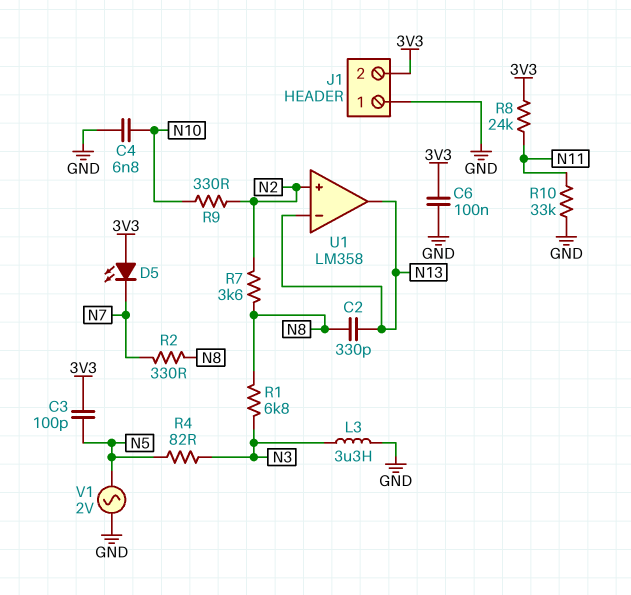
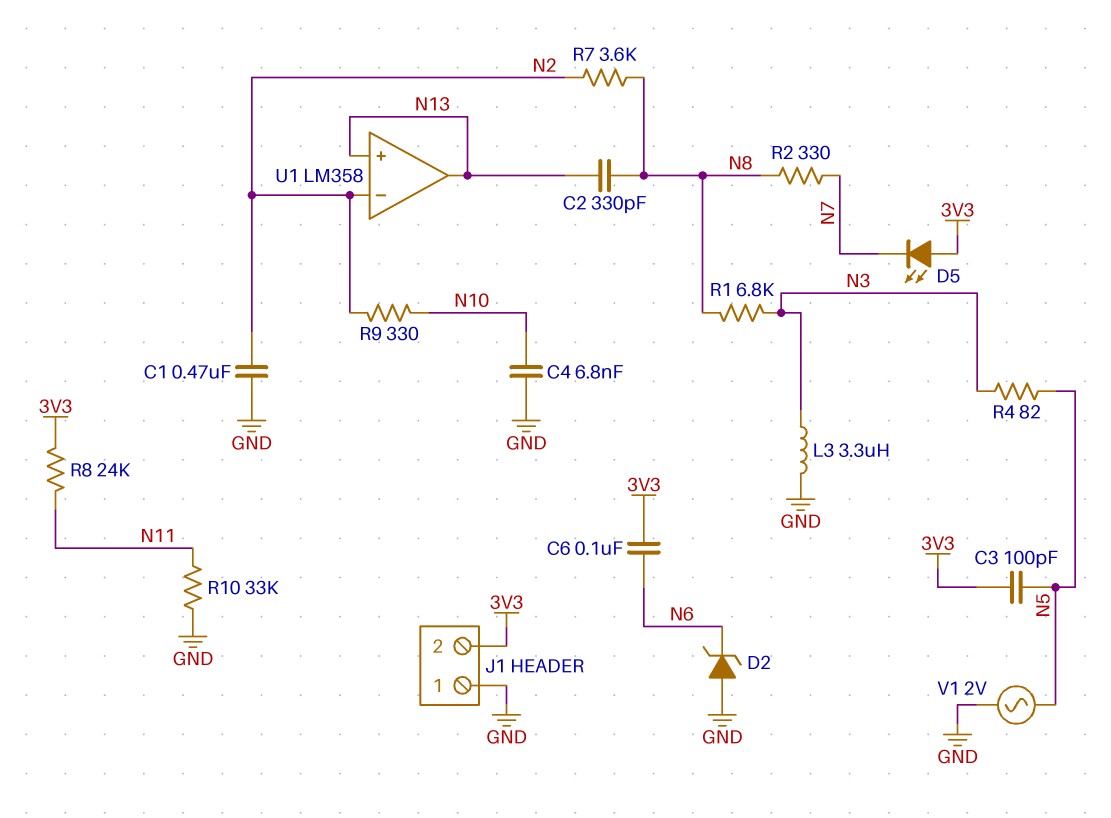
C1: none -> 470nF (GND, N2)
C6: 100nF (3V3, GND) -> 100nF (3V3, N6)
D2: none -> zener (A GND, K N6)
U1 pin in+: N2 -> N13
U1 pin in-: N13 -> N2

